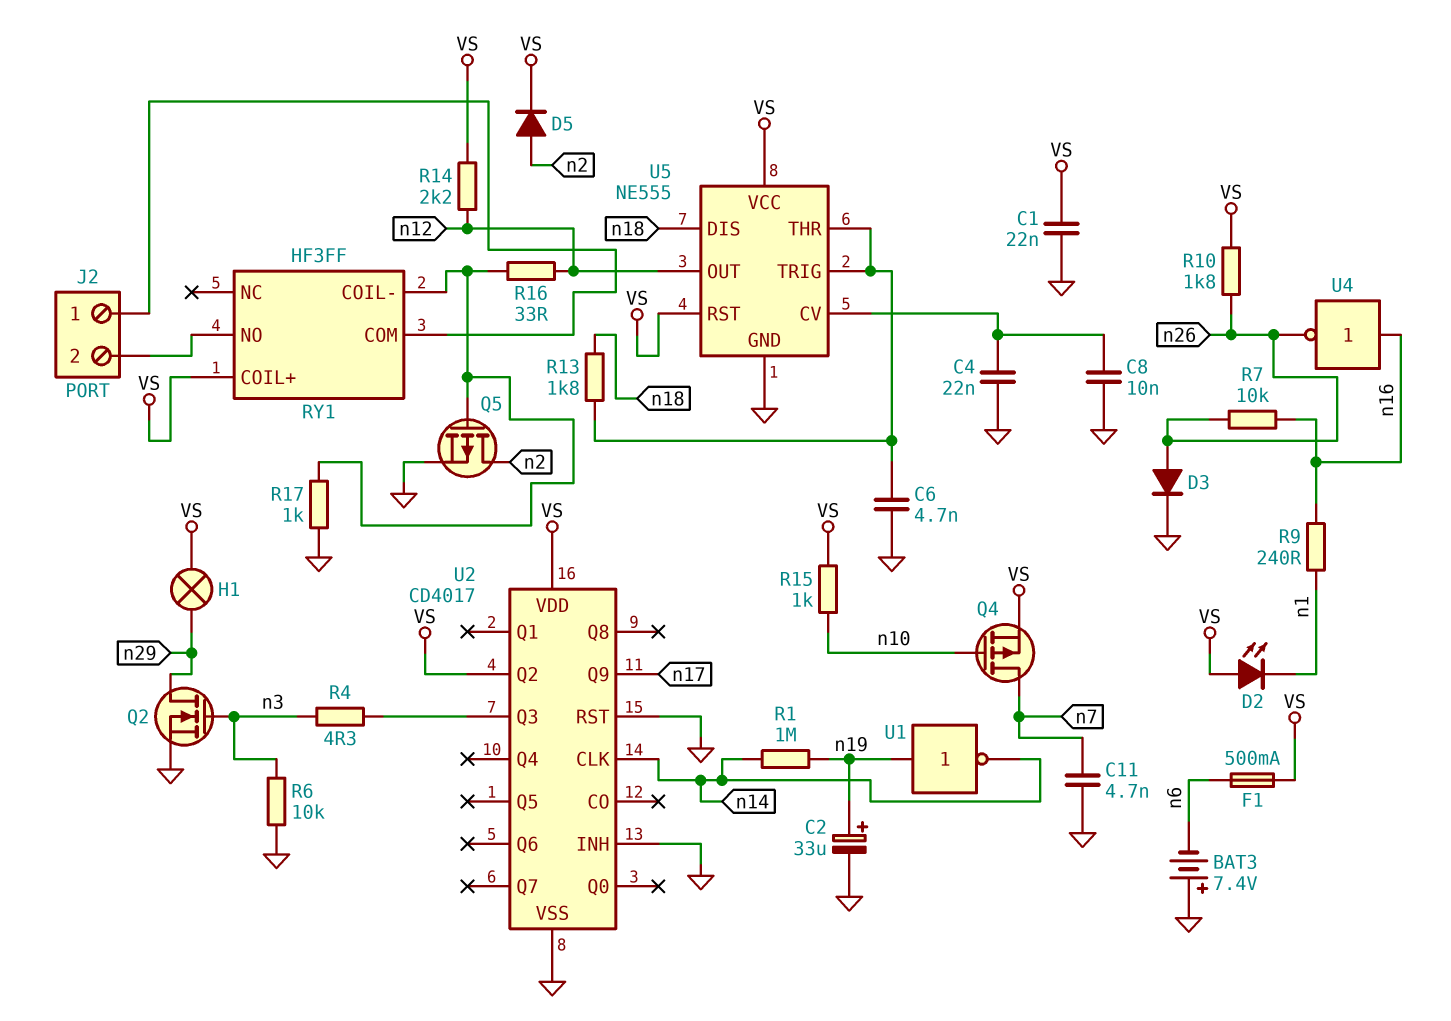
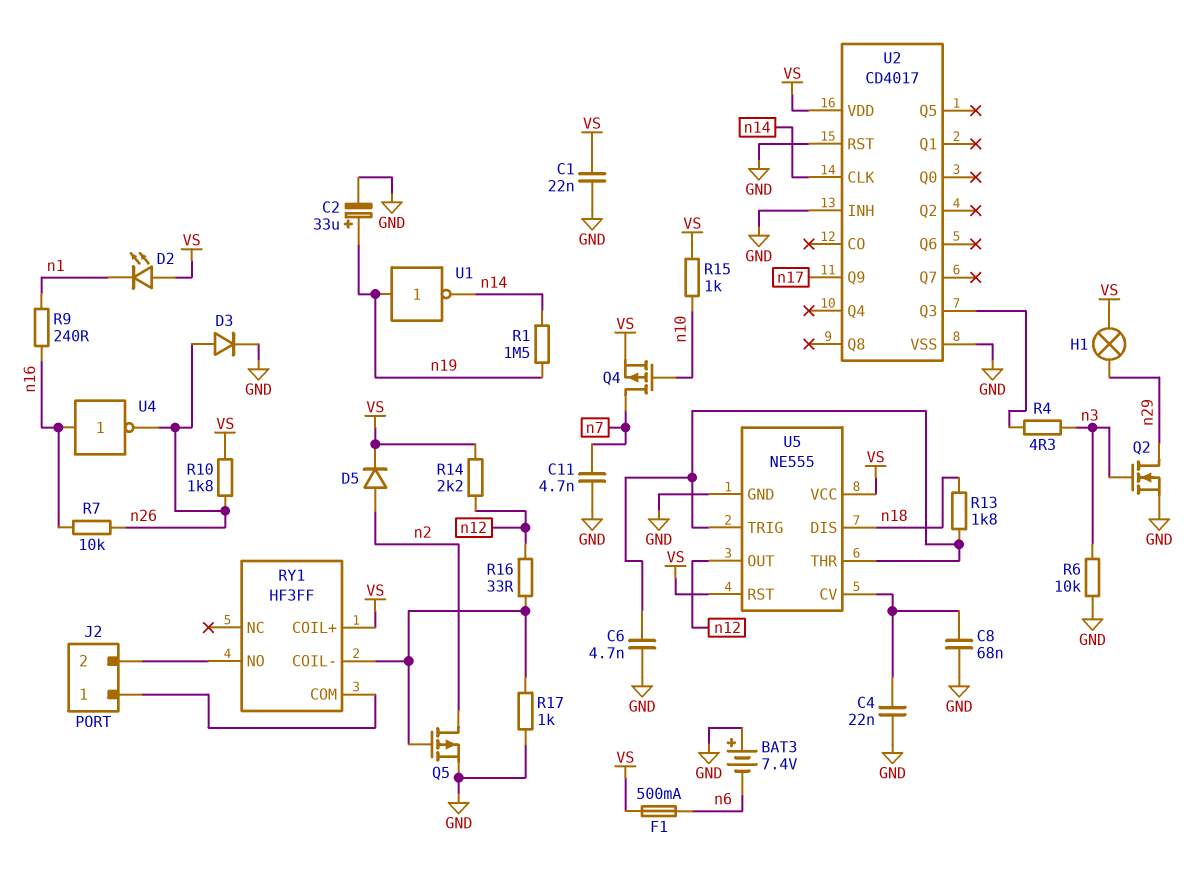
C8: 10nF (GND, U5/CV) -> 68nF (GND, U5/CV)
R1: 1M (n14, n19) -> 1.5M (n14, n19)
U2 pin Q2: VS -> none

